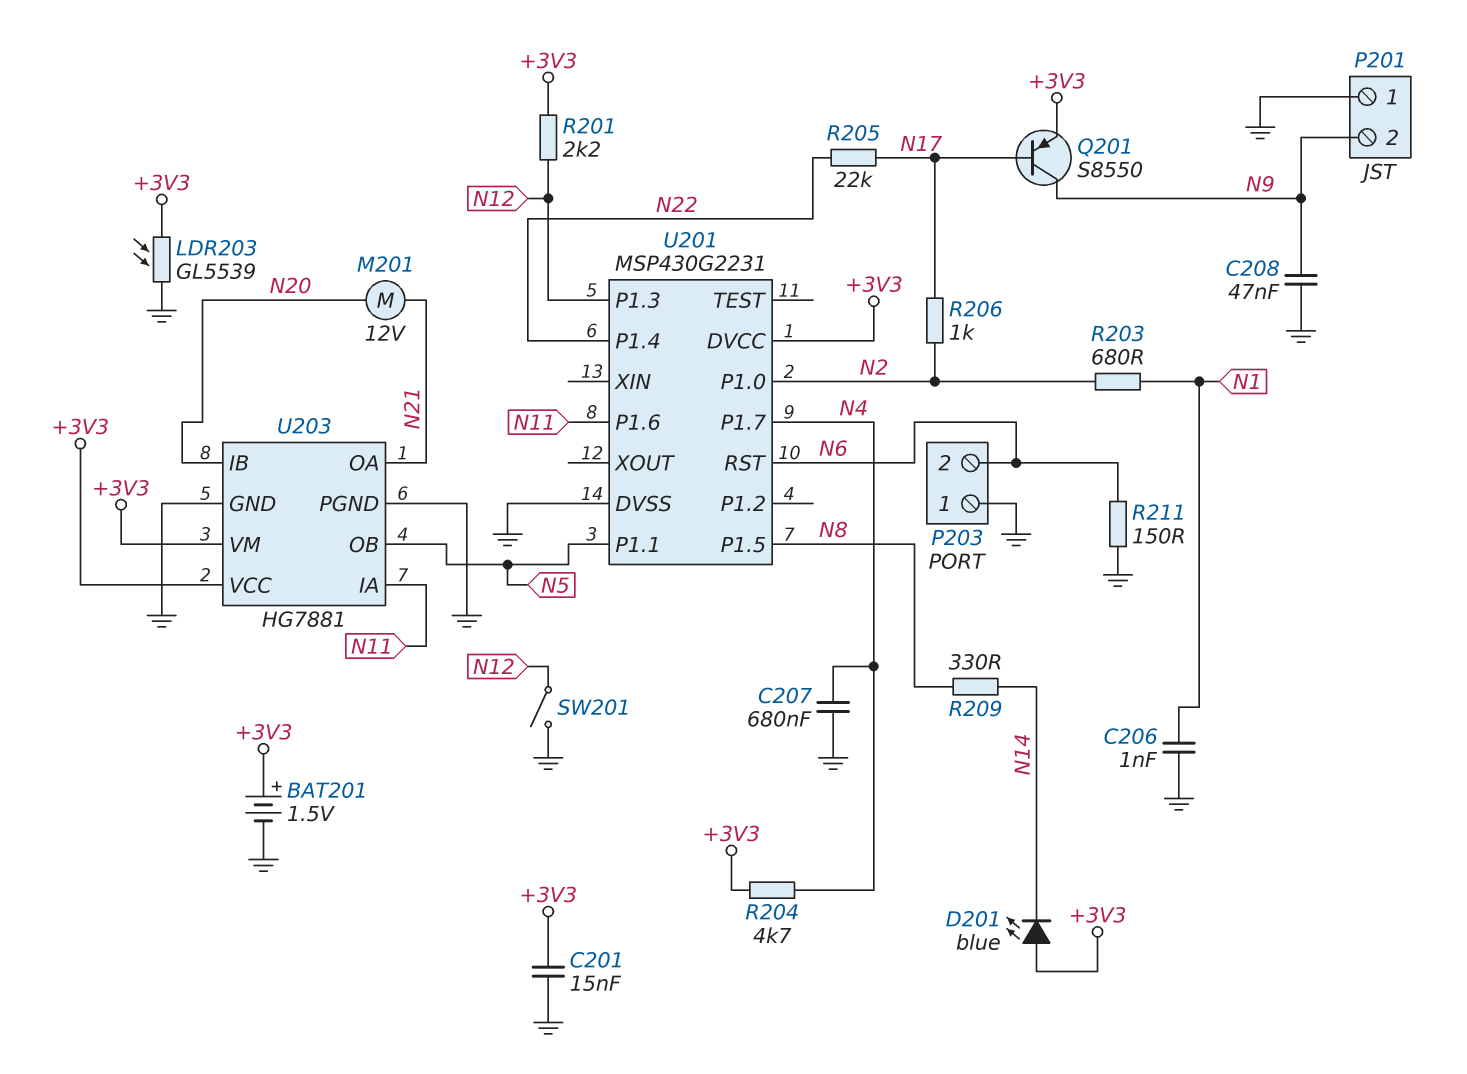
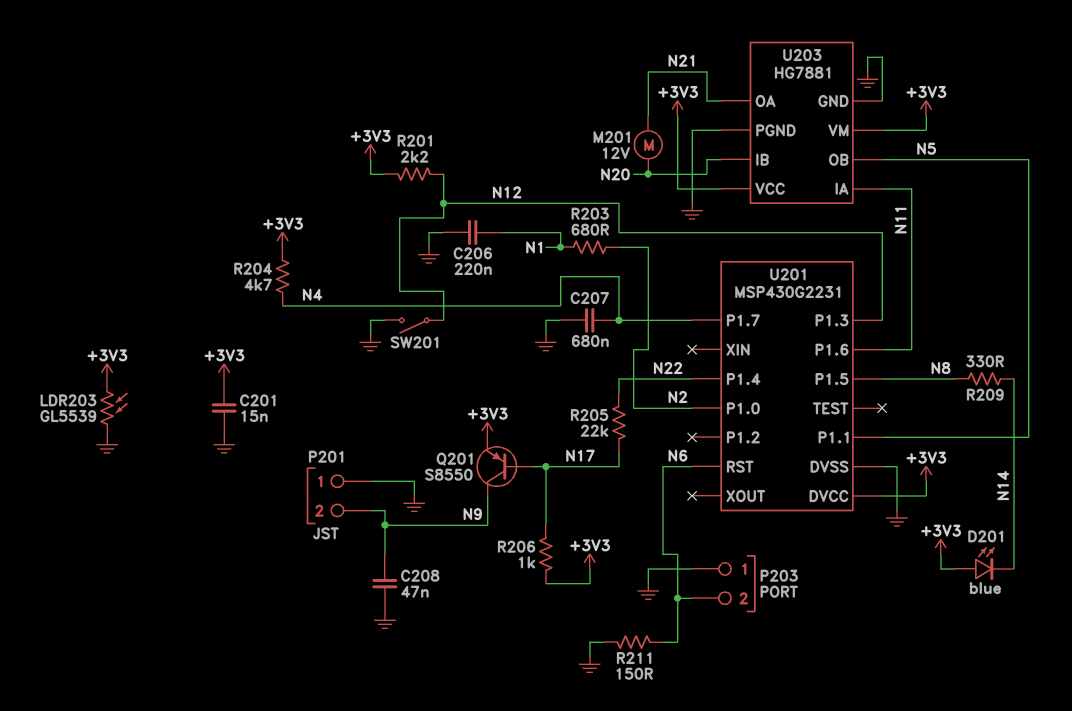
BAT201: 1.5V (plus +3V3, minus GND) -> none
C206: 1nF (GND, N1) -> 220nF (GND, N1)
R206: 1k (N2, N17) -> 1k (+3V3, N17)

